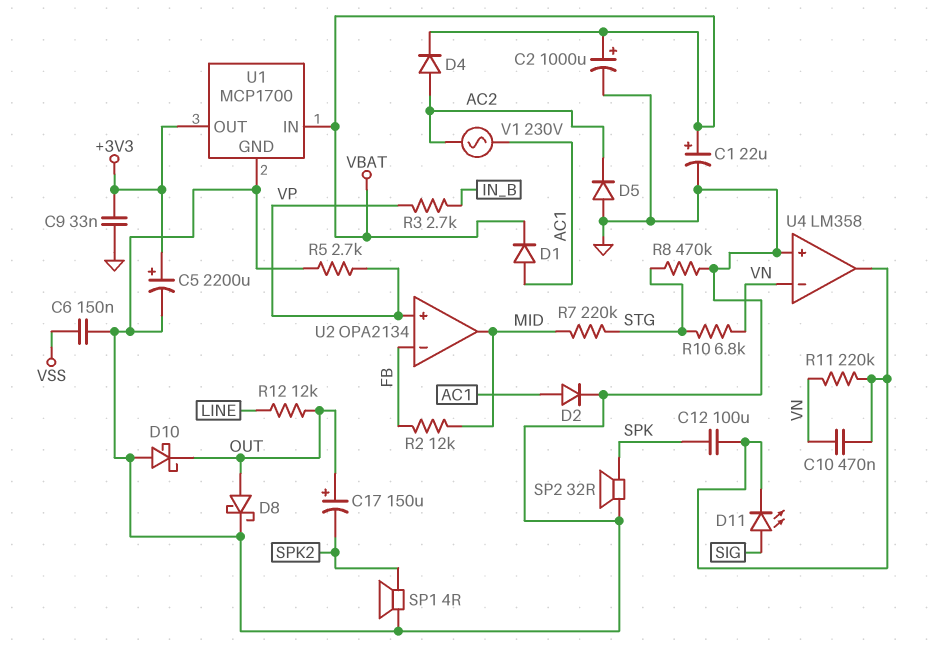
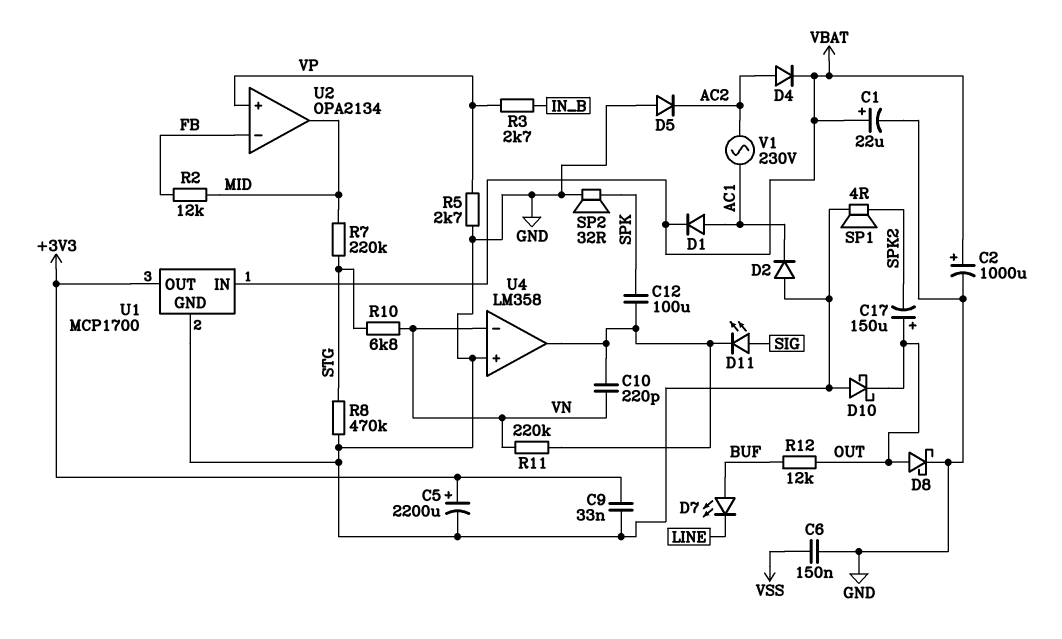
C10: 470nF (U4/out, VN) -> 220pF (U4/out, VN)
D2: diode (A AC1, K GND) -> diode (A GND, K AC1)
D7: none -> LED (A BUF, K LINE)
R12: 12k (LINE, OUT) -> 12k (BUF, OUT)

